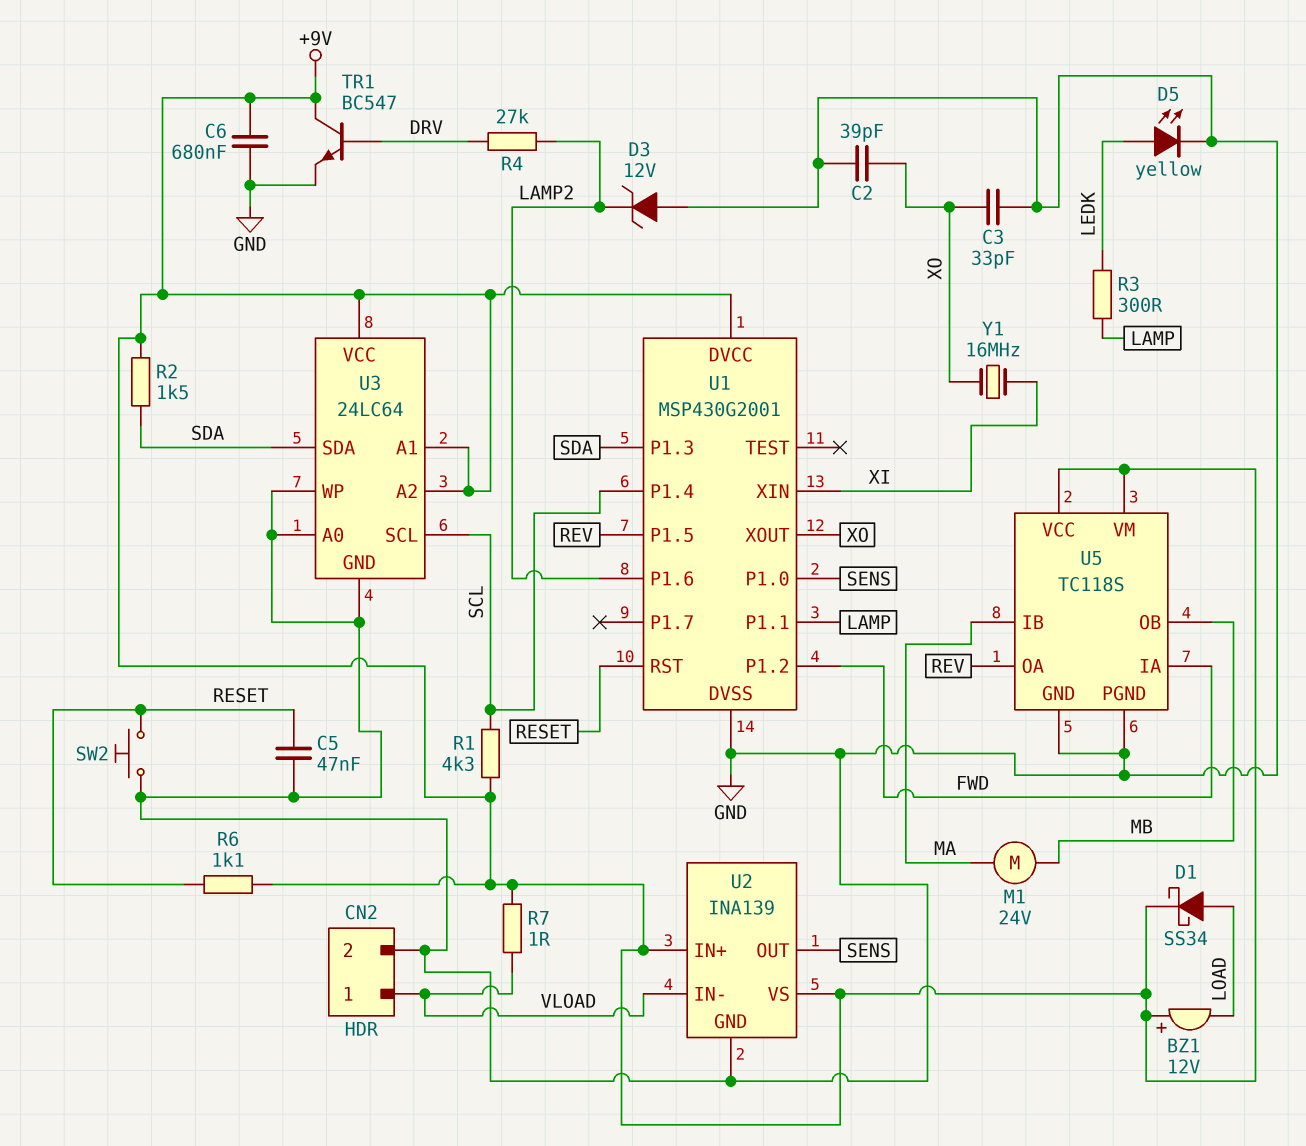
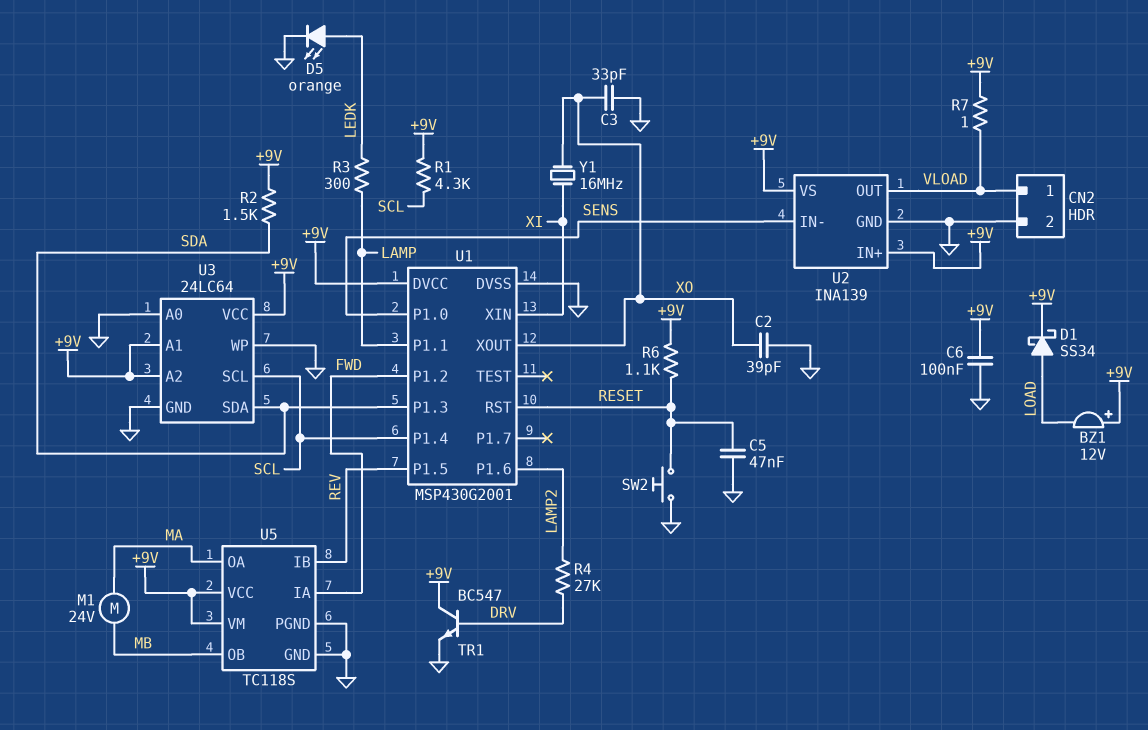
C6: 680nF (+9V, GND) -> 100nF (+9V, GND)
D3: zener 12V (A GND, K LAMP2) -> none
D5: LED yellow (A LEDK, K GND) -> LED orange (A LEDK, K GND)
U2 pin IN-: VLOAD -> SENS
U2 pin OUT: SENS -> VLOAD
U5 pin IB: MA -> REV
U5 pin OA: REV -> MA

